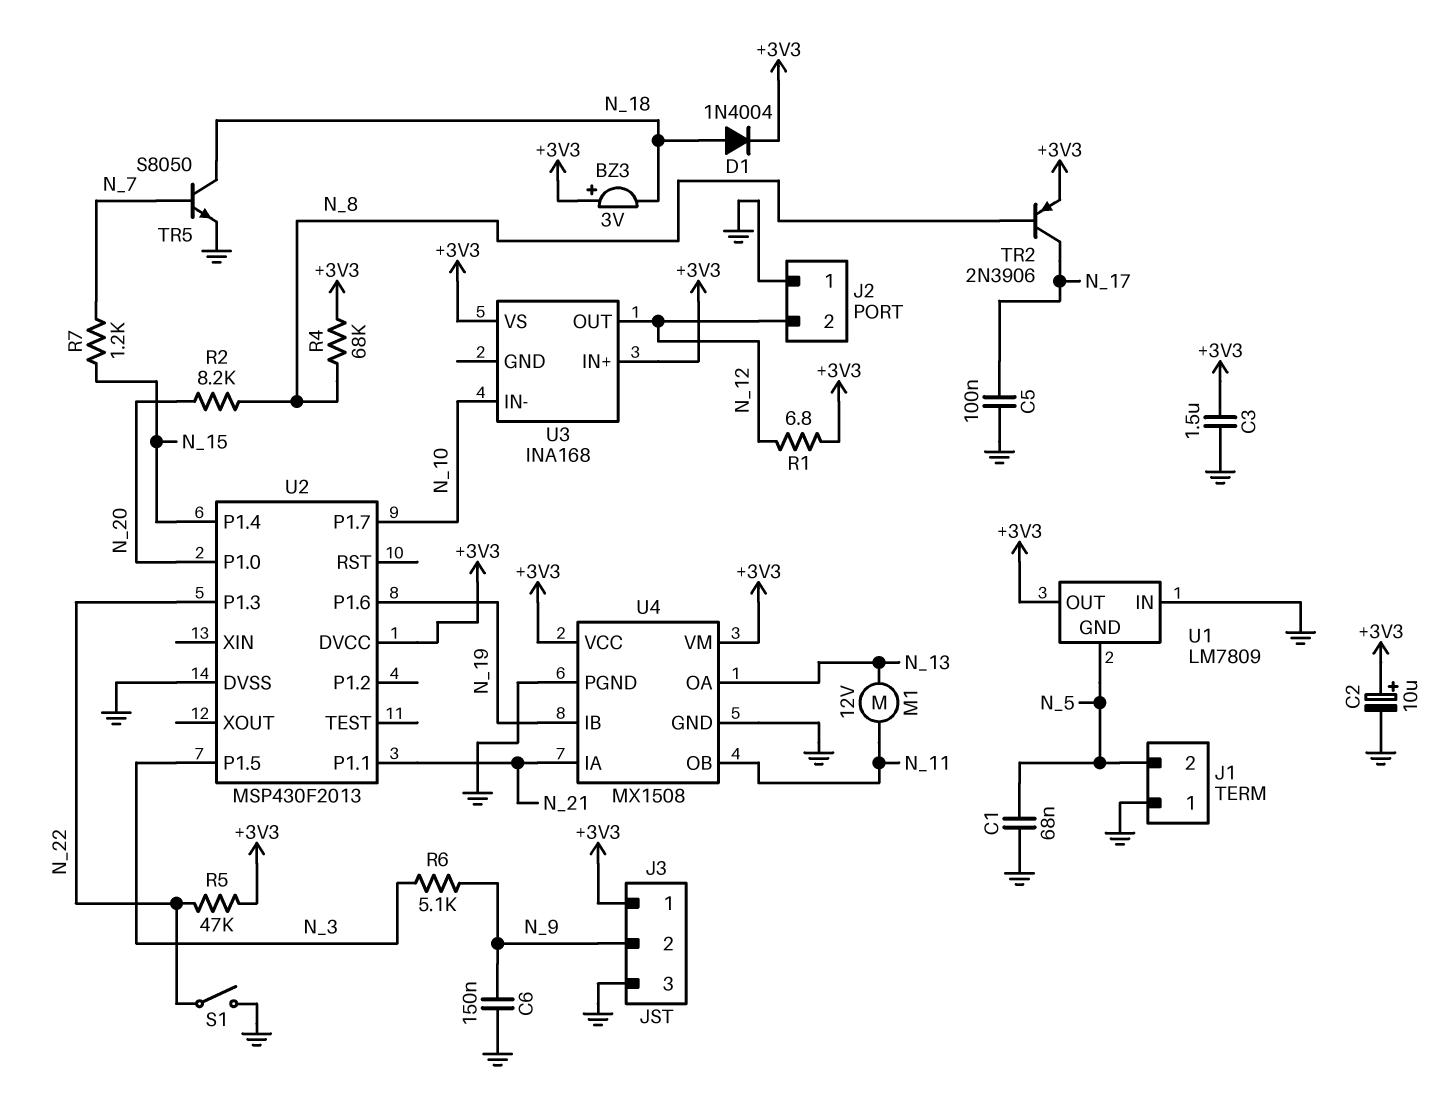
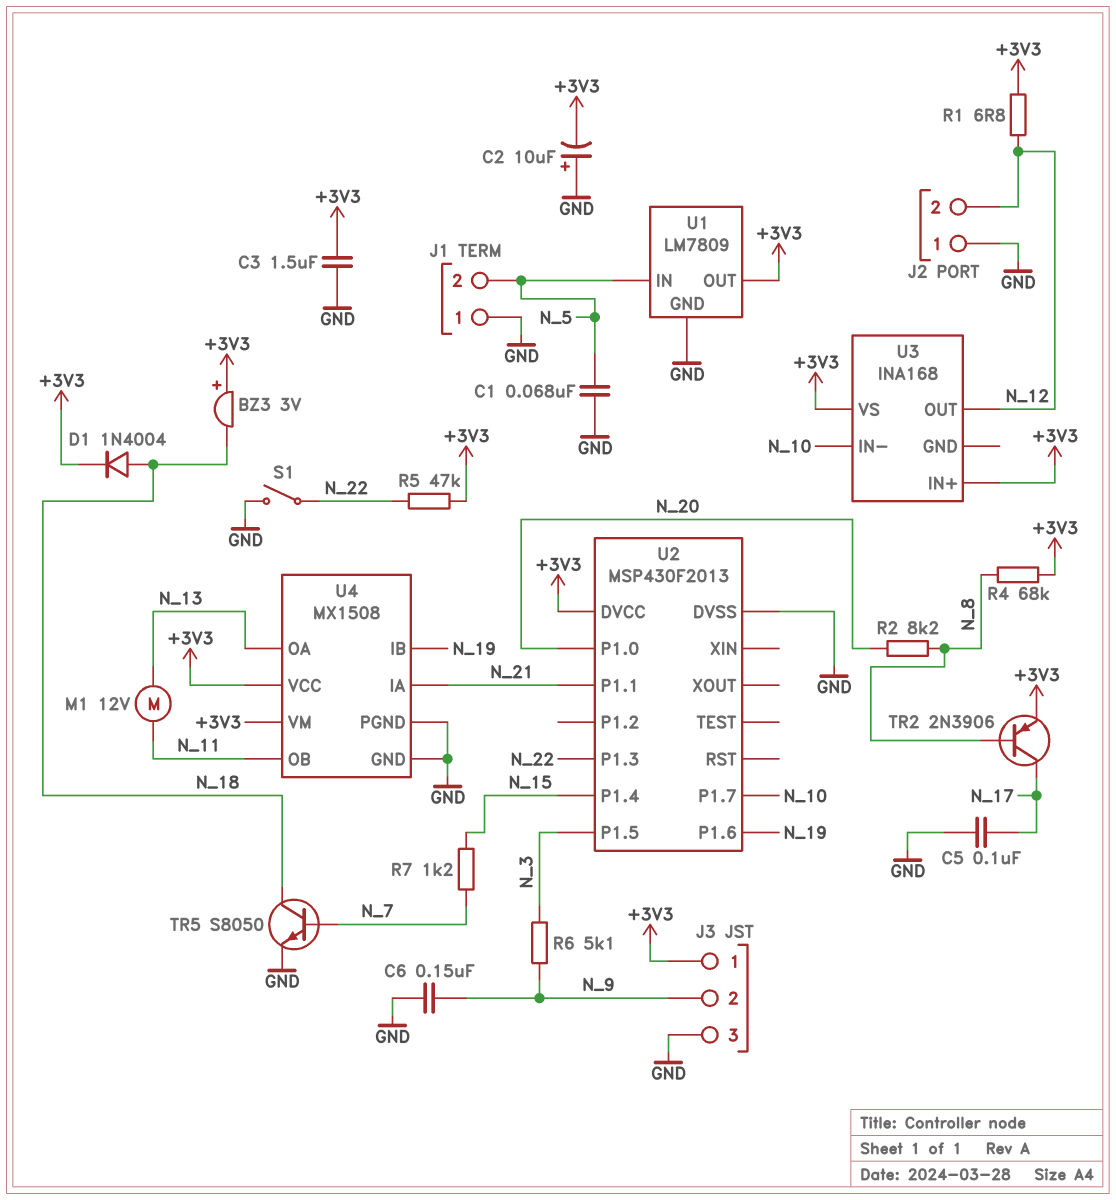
C2: 10uF (plus +3V3, minus GND) -> 10uF (plus GND, minus +3V3)
U1 pin GND: N_5 -> GND
U1 pin IN: GND -> N_5

